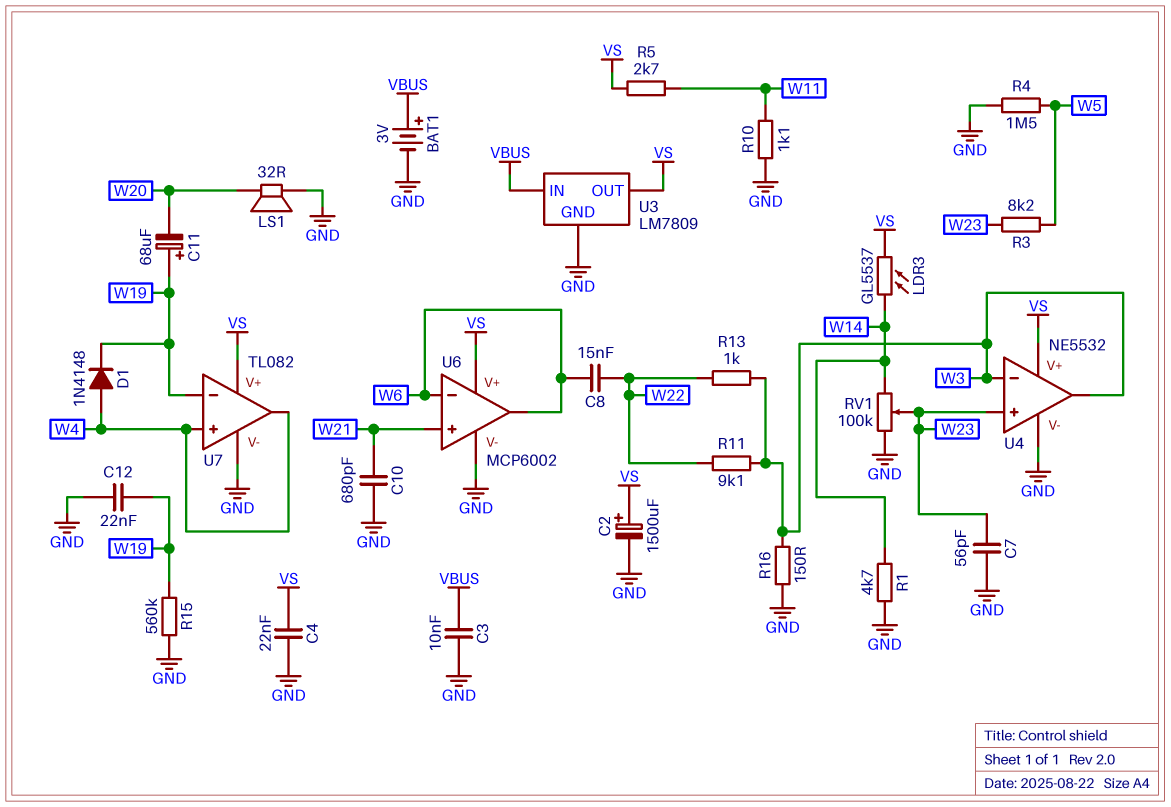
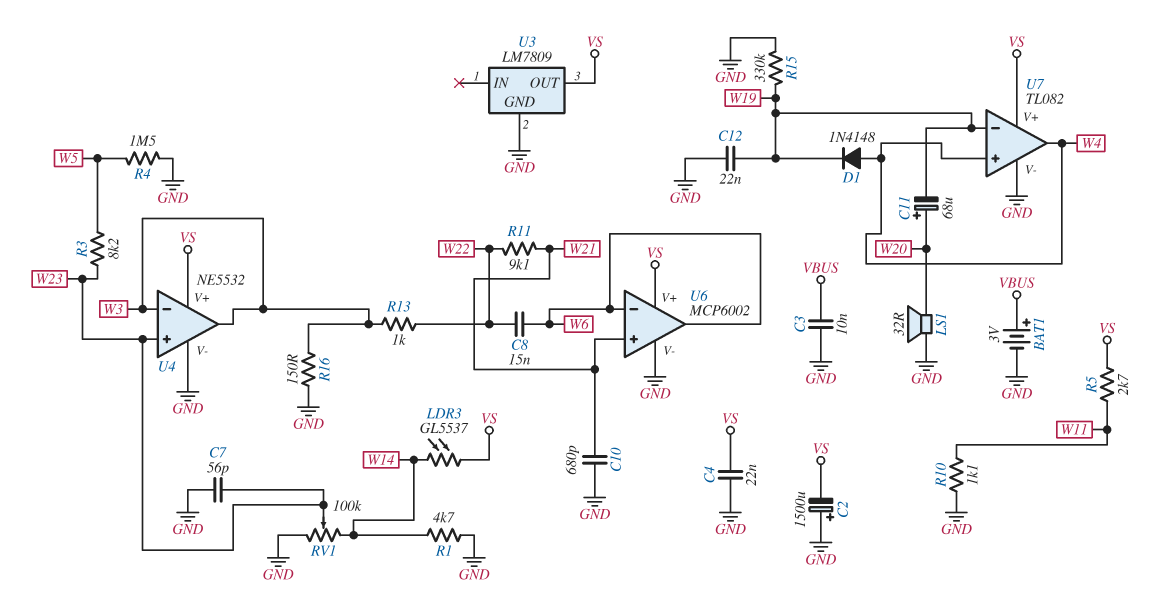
C2: 1500uF (plus VS, minus GND) -> 1500uF (plus GND, minus VS)
C11: 68uF (plus W19, minus W20) -> 68uF (plus W20, minus W19)
R11: 9.1k (W3, W22) -> 9.1k (W21, W22)
R15: 560k (GND, W19) -> 330k (GND, W19)
U3 pin IN: VBUS -> none

